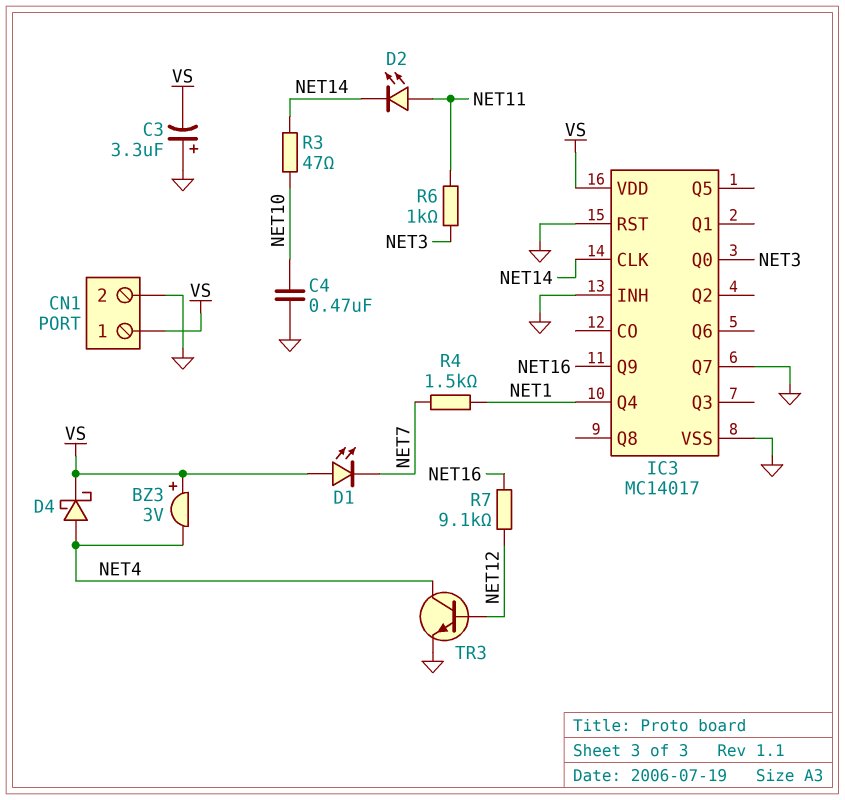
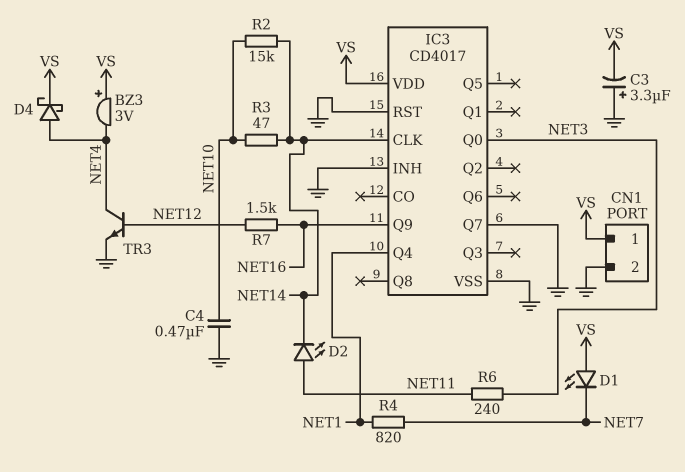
IC3: MC14017 -> CD4017
R2: none -> 15k (NET10, NET14)
R4: 1.5k (NET1, NET7) -> 820 (NET1, NET7)
R6: 1k (NET3, NET11) -> 240 (NET3, NET11)
R7: 9.1k (NET12, NET16) -> 1.5k (NET12, NET16)

